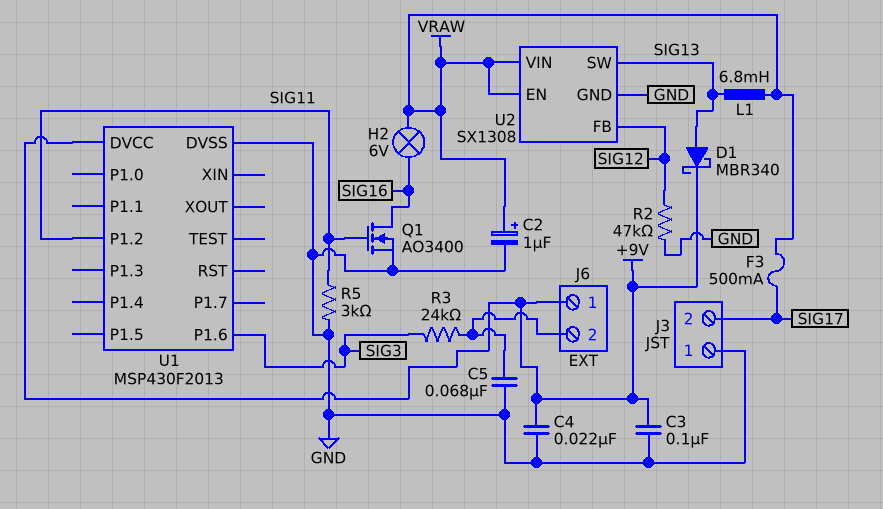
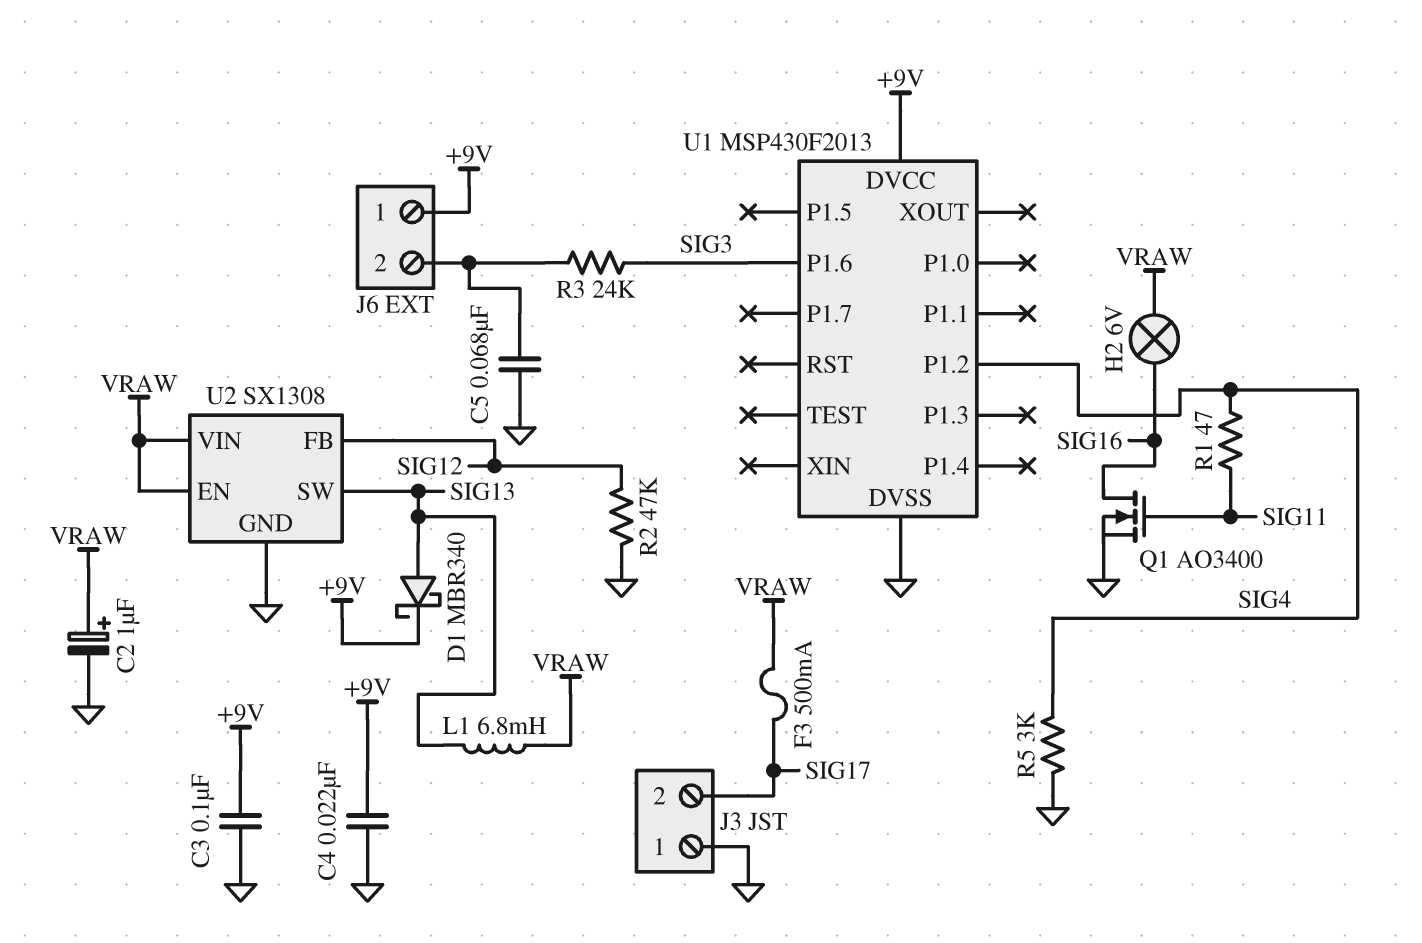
R1: none -> 47 (SIG4, SIG11)
R5: 3k (GND, SIG11) -> 3k (GND, SIG4)
U1 pin P1.2: SIG11 -> SIG4

